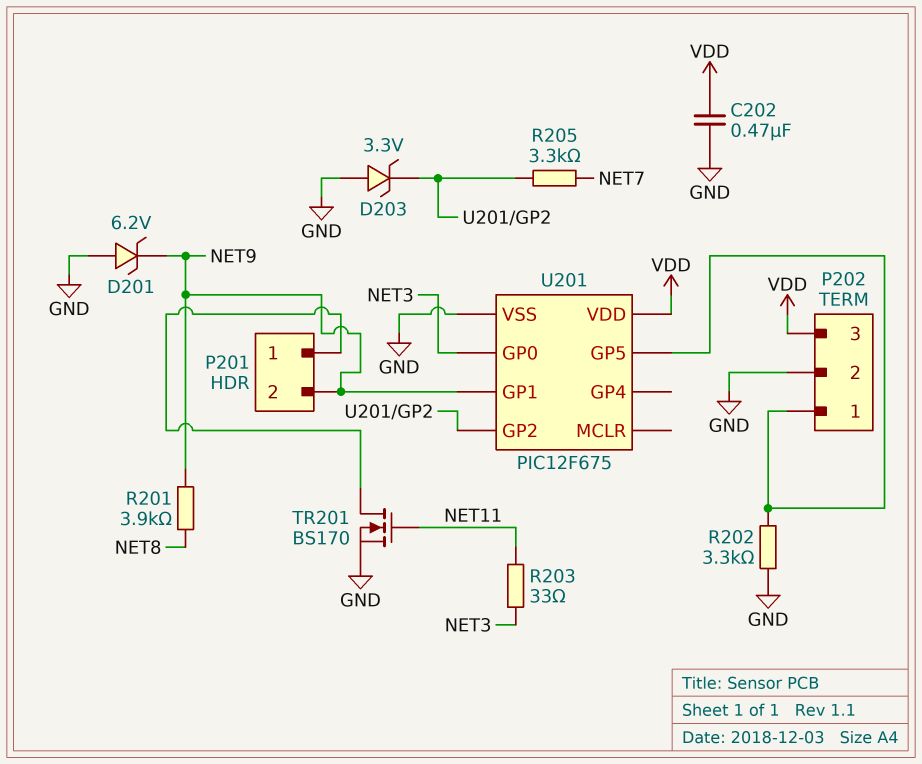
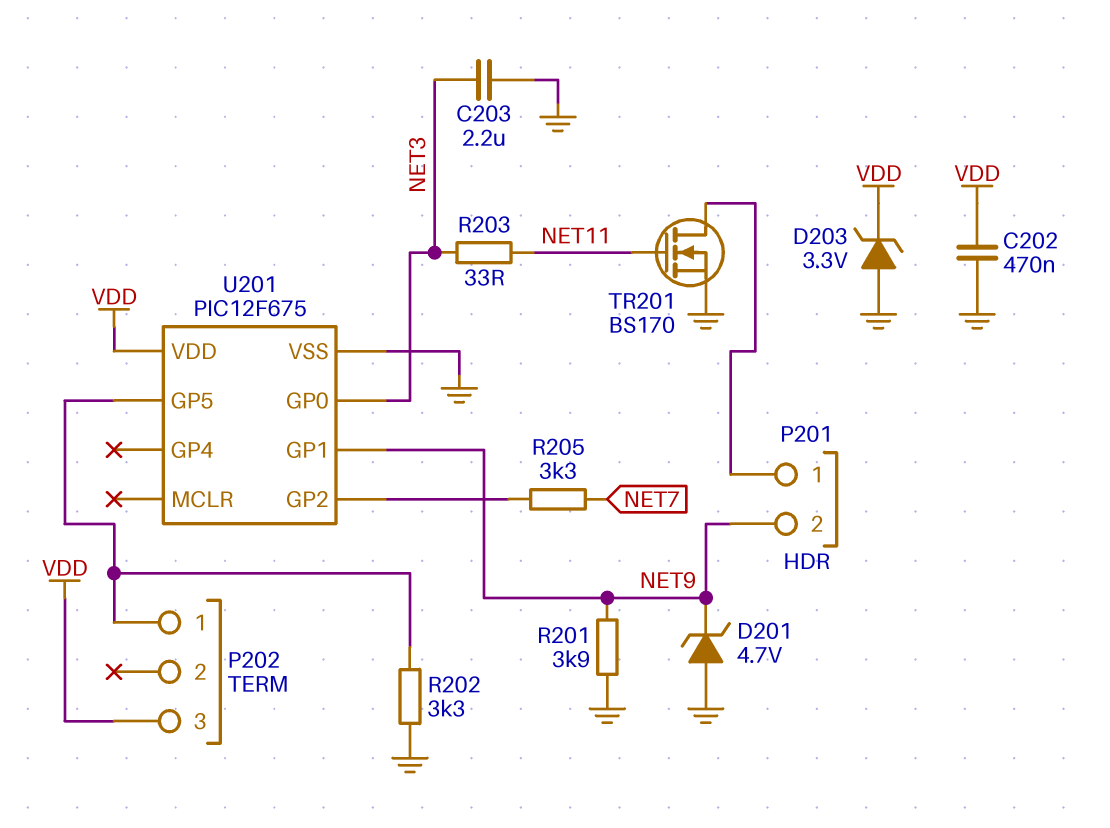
C203: none -> 2.2uF (GND, NET3)
D201: zener 6.2V (A GND, K NET9) -> zener 4.7V (A GND, K NET9)
D203: zener 3.3V (A GND, K U201/GP2) -> zener 3.3V (A GND, K VDD)
P202 pin 2: GND -> none
R201: 3.9k (NET8, NET9) -> 3.9k (GND, NET9)

